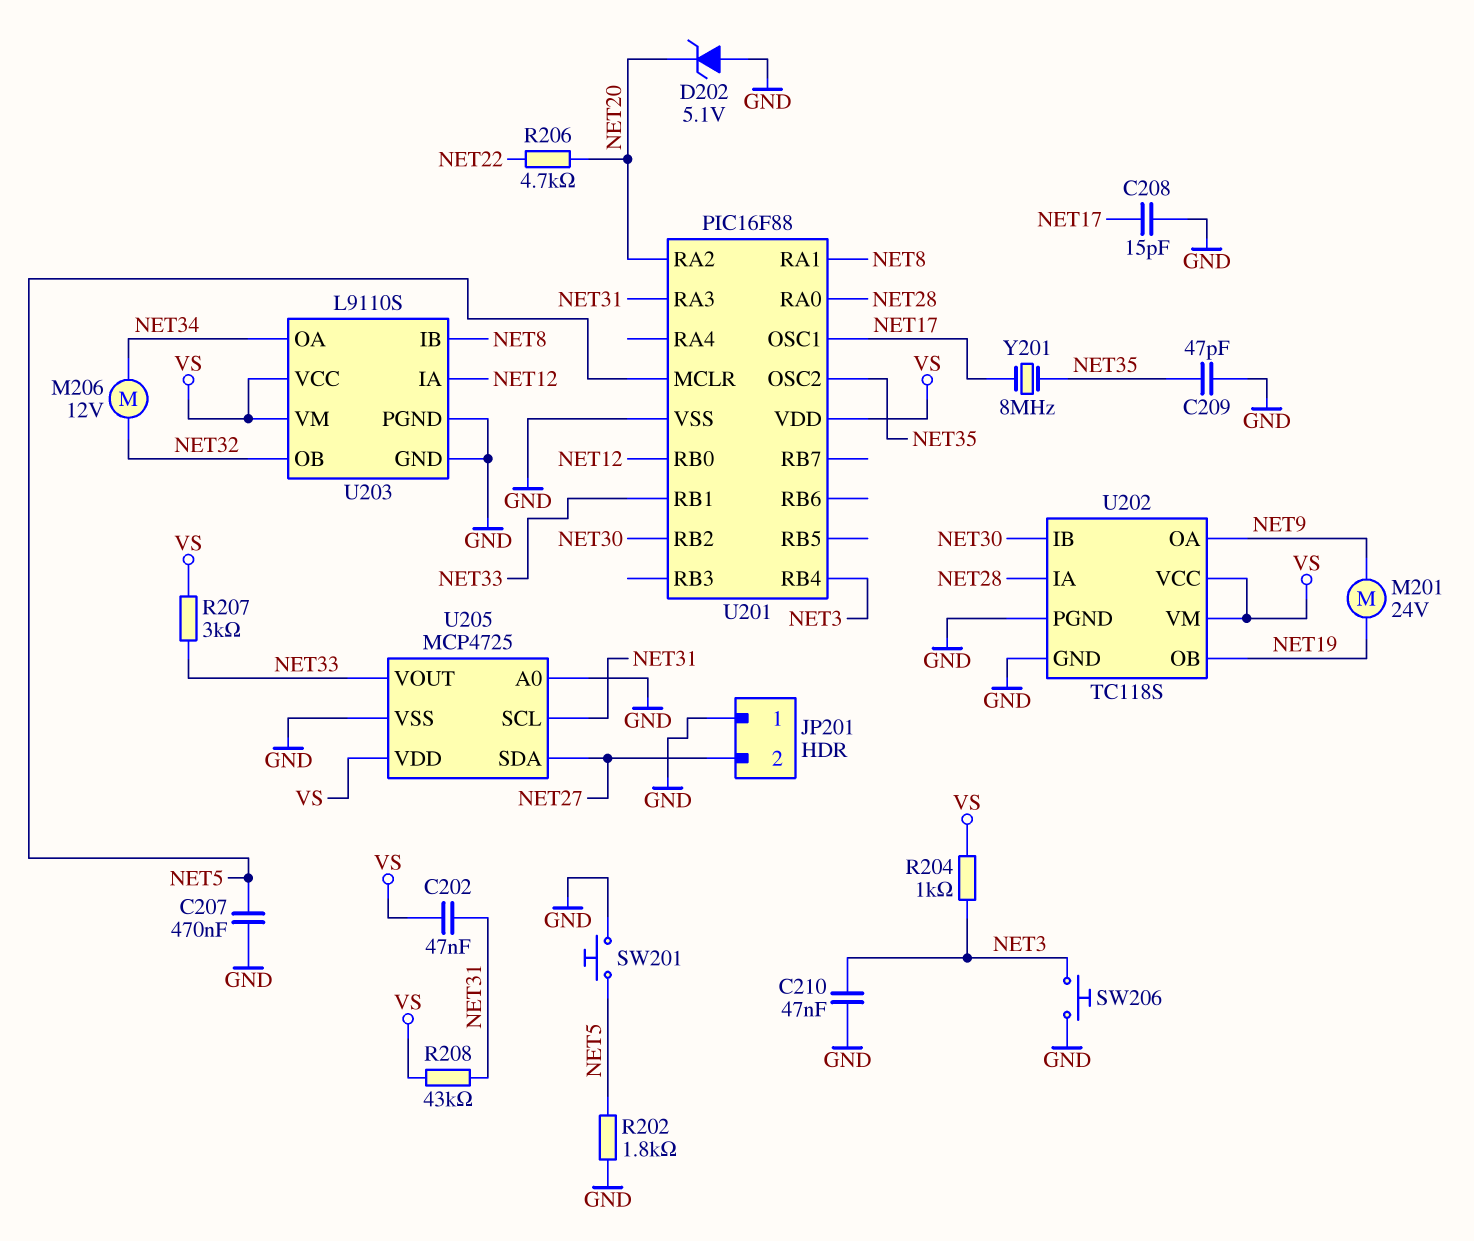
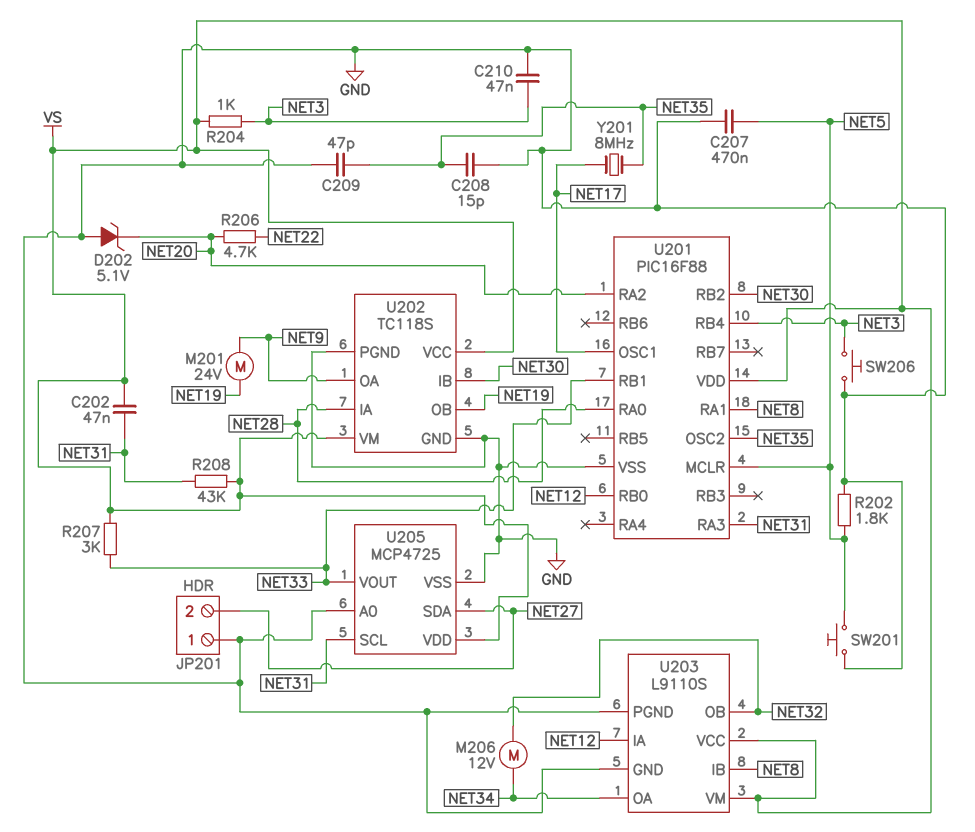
C208: 15pF (GND, NET17) -> 15pF (GND, NET35)

